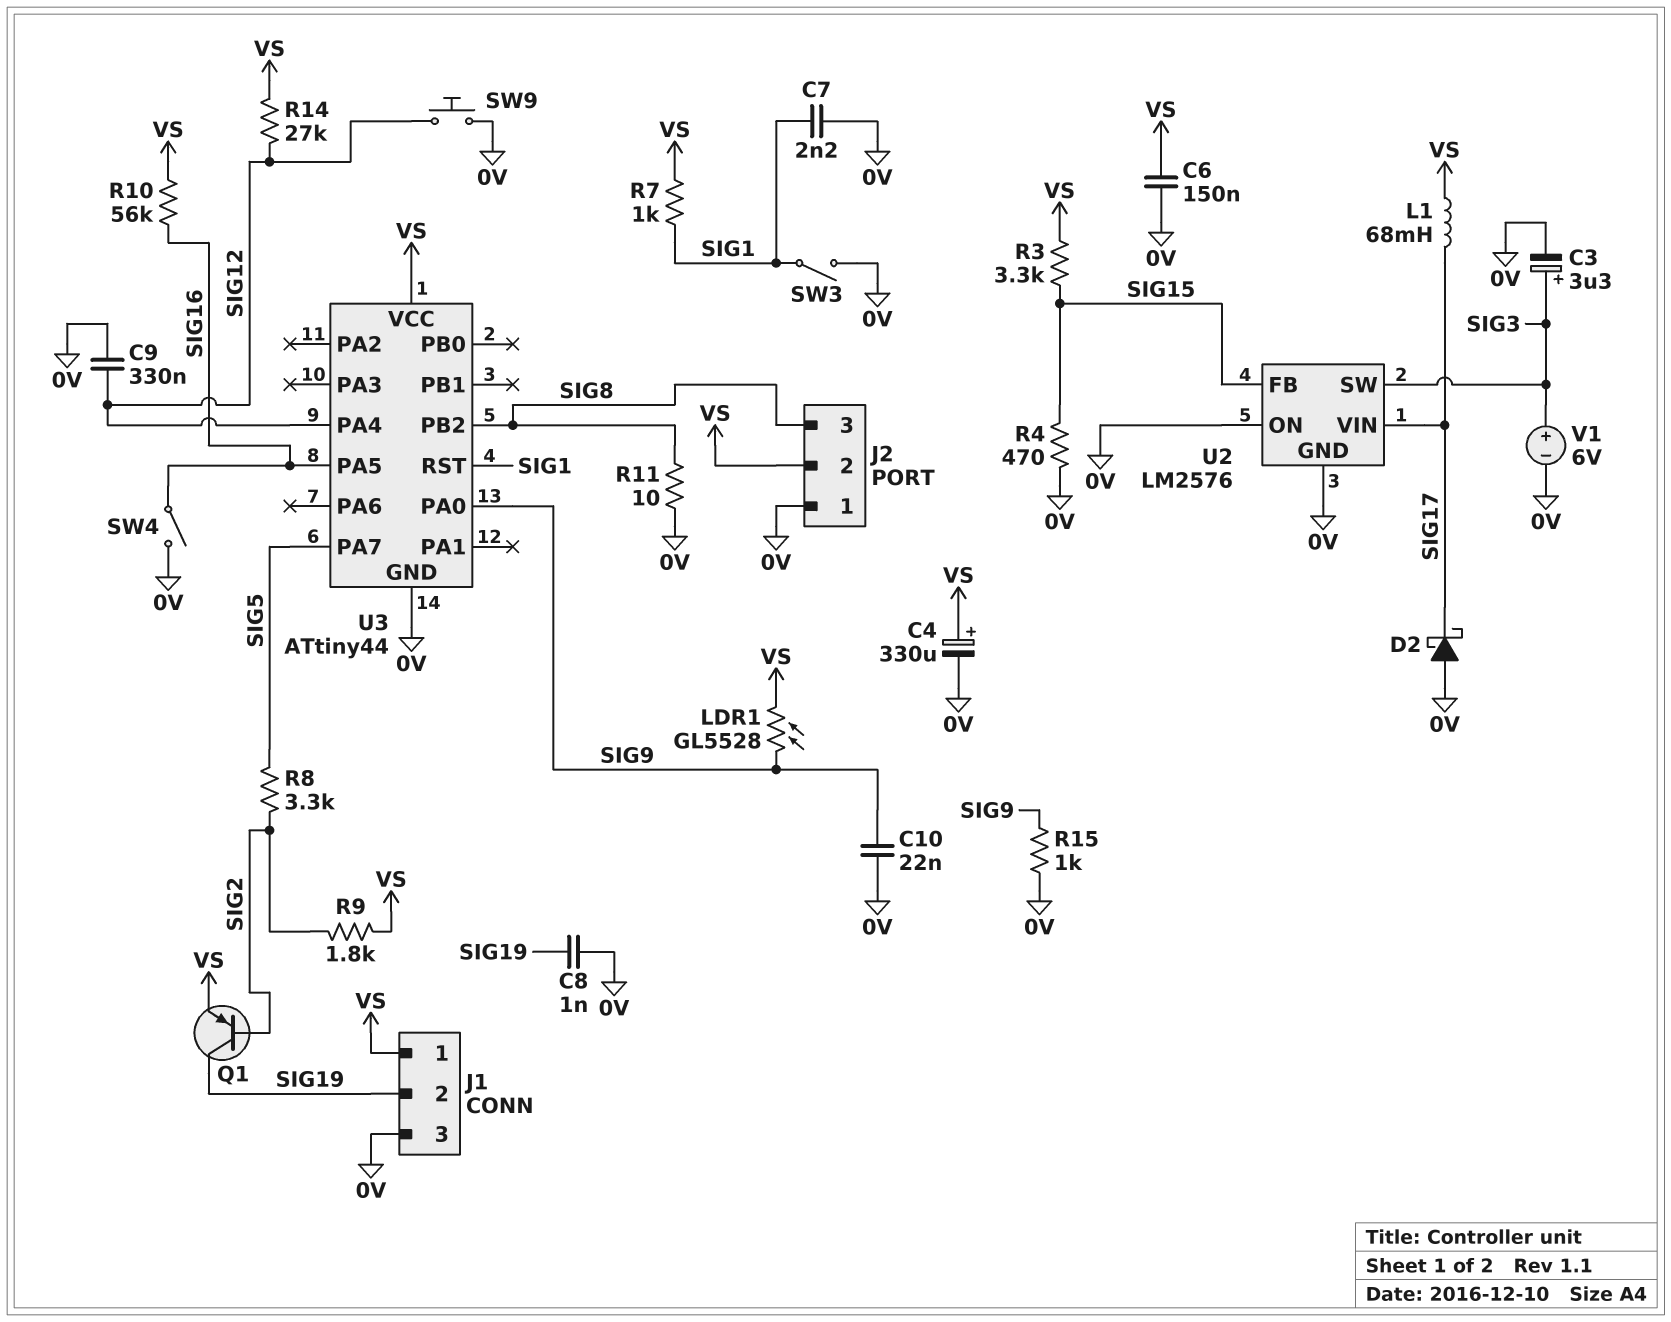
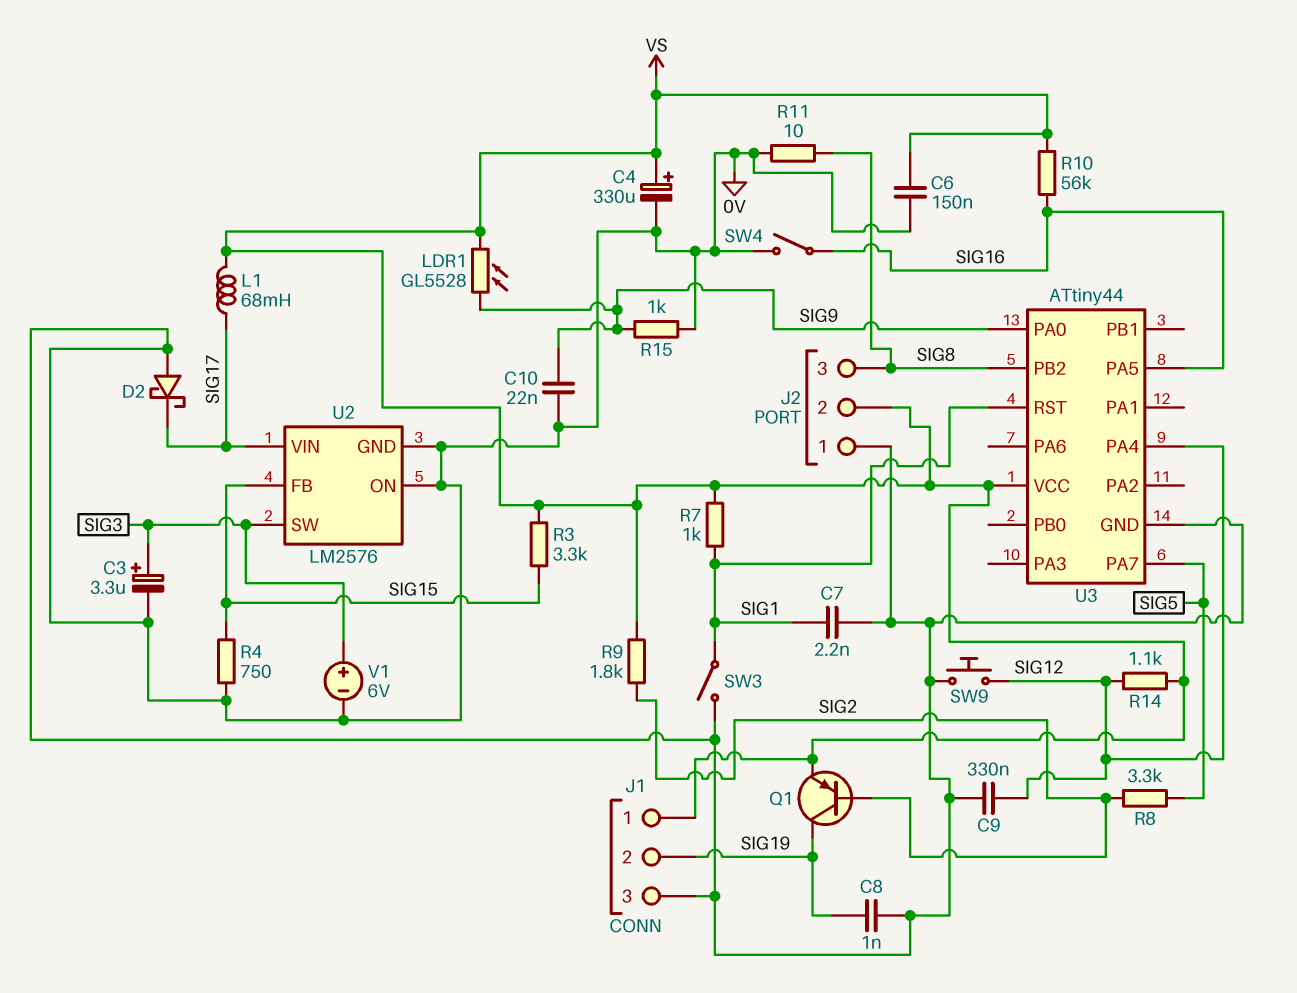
R4: 470 (0V, SIG15) -> 750 (0V, SIG15)
R14: 27k (SIG12, VS) -> 1.1k (SIG12, VS)

